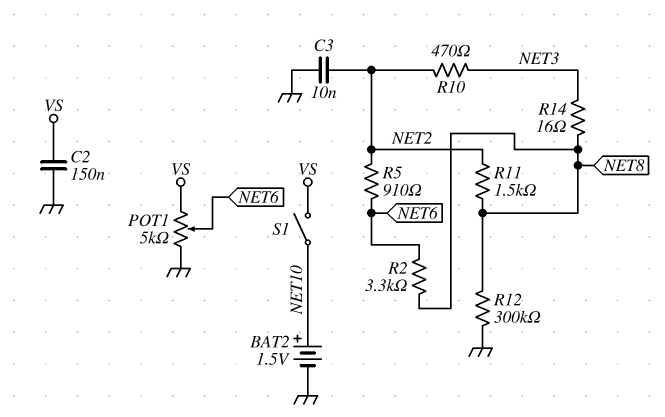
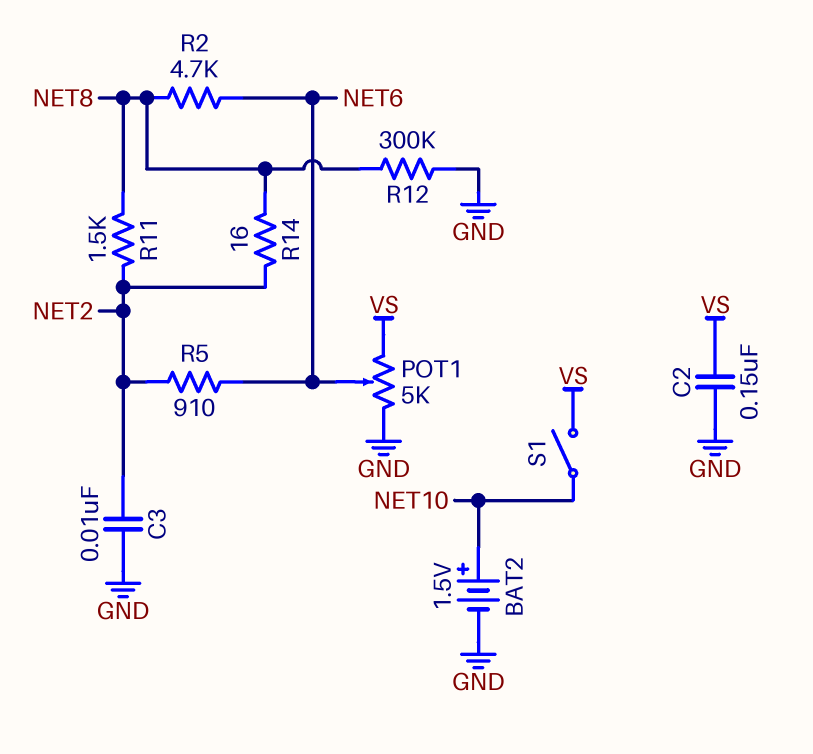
R2: 3.3k (NET6, NET8) -> 4.7k (NET6, NET8)
R10: 470 (NET2, NET3) -> none
R14: 16 (NET3, NET8) -> 16 (NET2, NET8)

